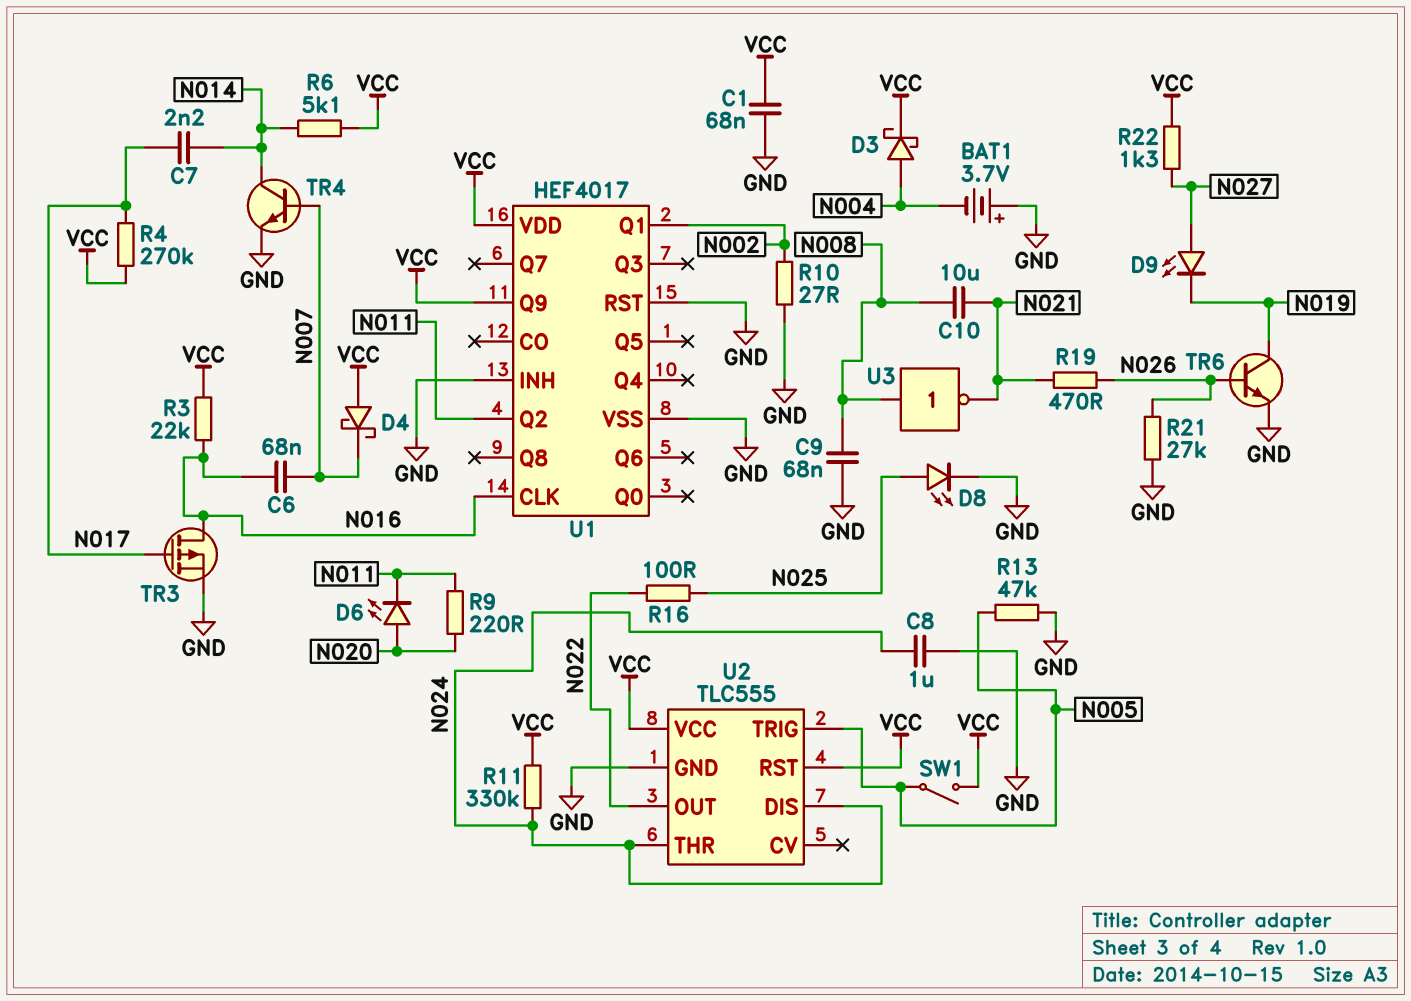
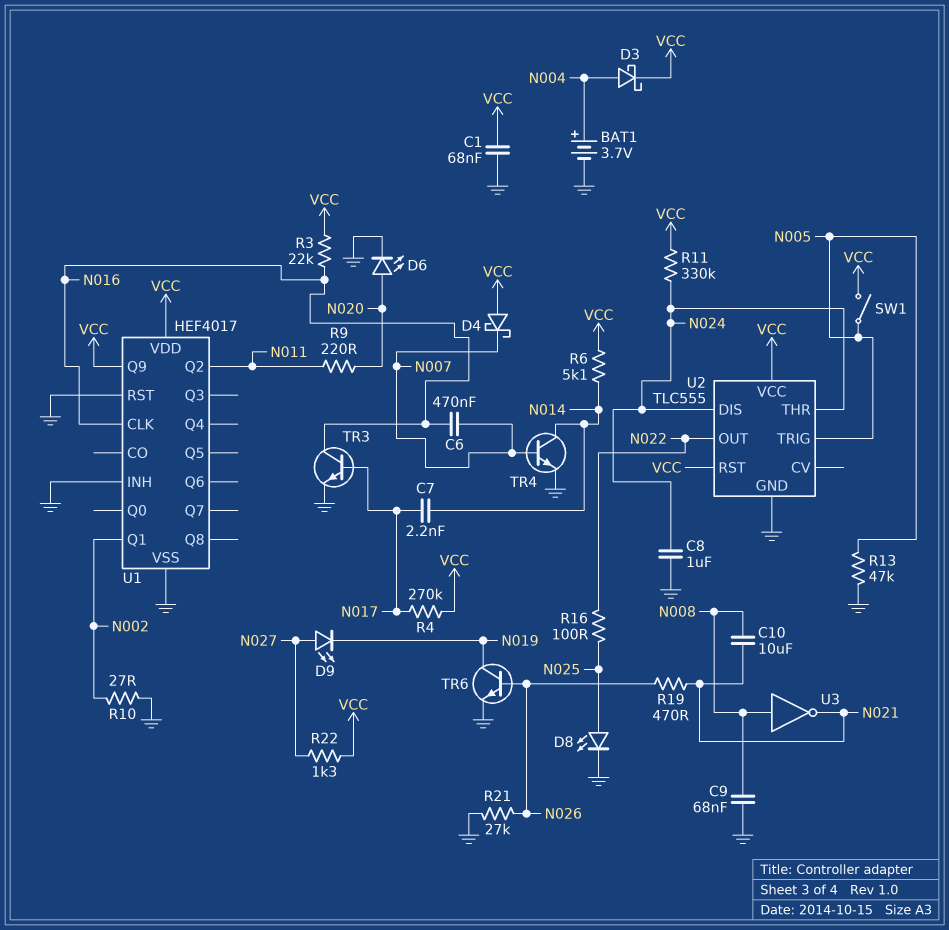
BAT1: 3.7V (plus GND, minus N004) -> 3.7V (plus N004, minus GND)
C6: 68nF (N007, N016) -> 470nF (N007, N016)
D6: LED (A N020, K N011) -> LED (A N020, K GND)
TR3: PMOS (G N017, D N016, S GND) -> NPN (B N017, C N016, E GND)

